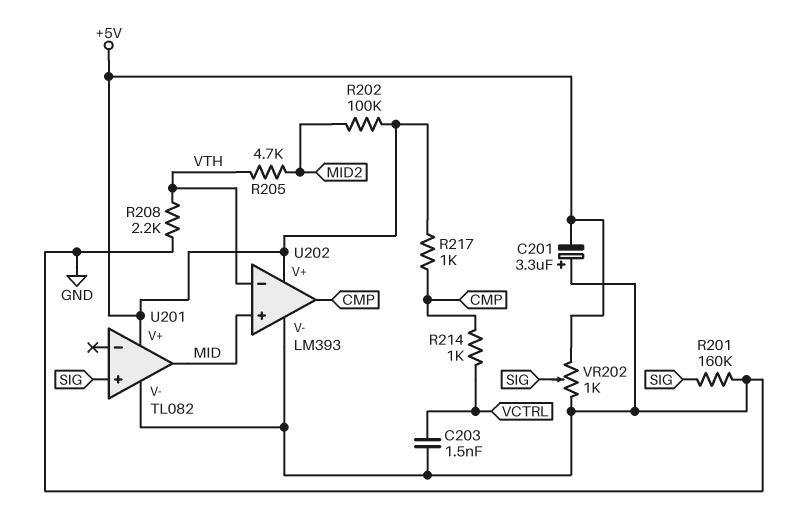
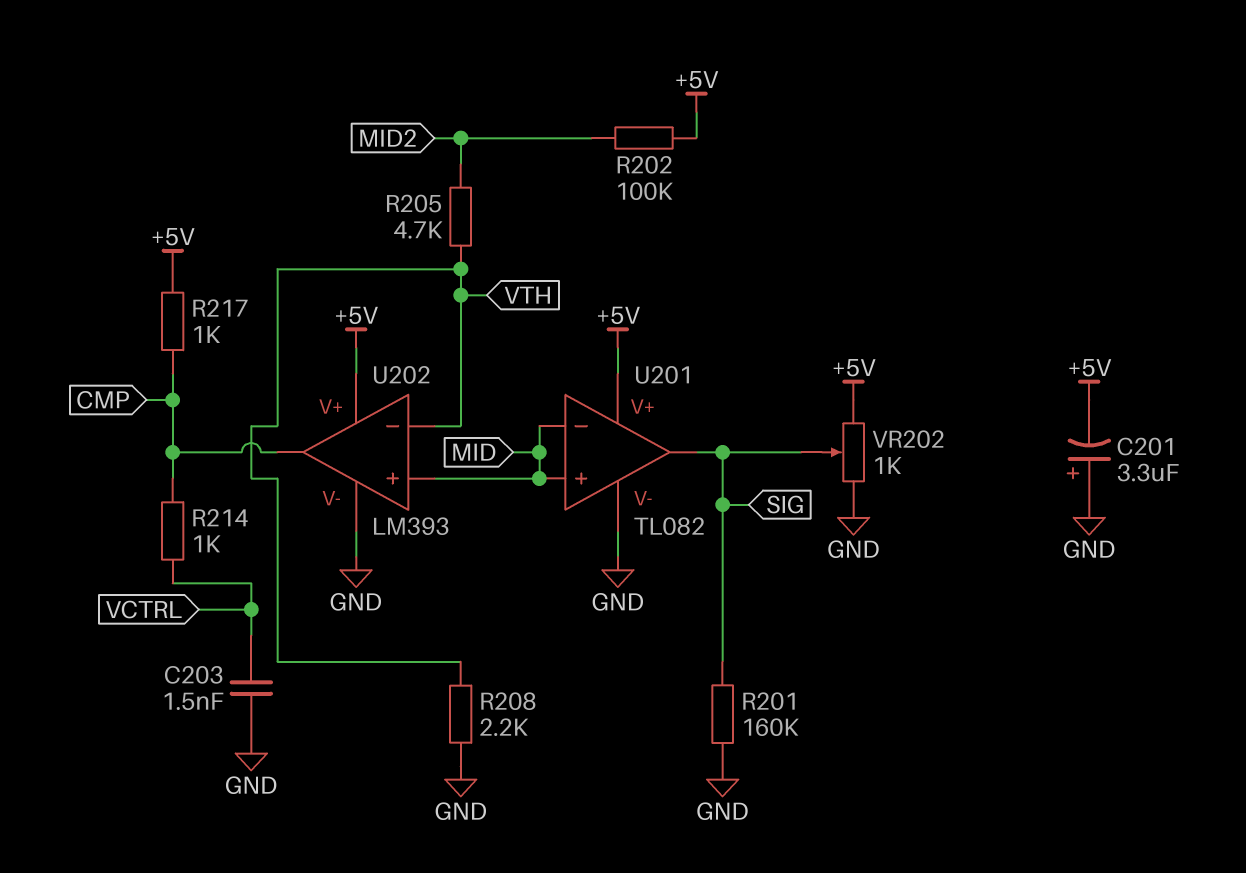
U201 pin in+: SIG -> MID
U201 pin in-: none -> MID
U201 pin out: MID -> SIG

